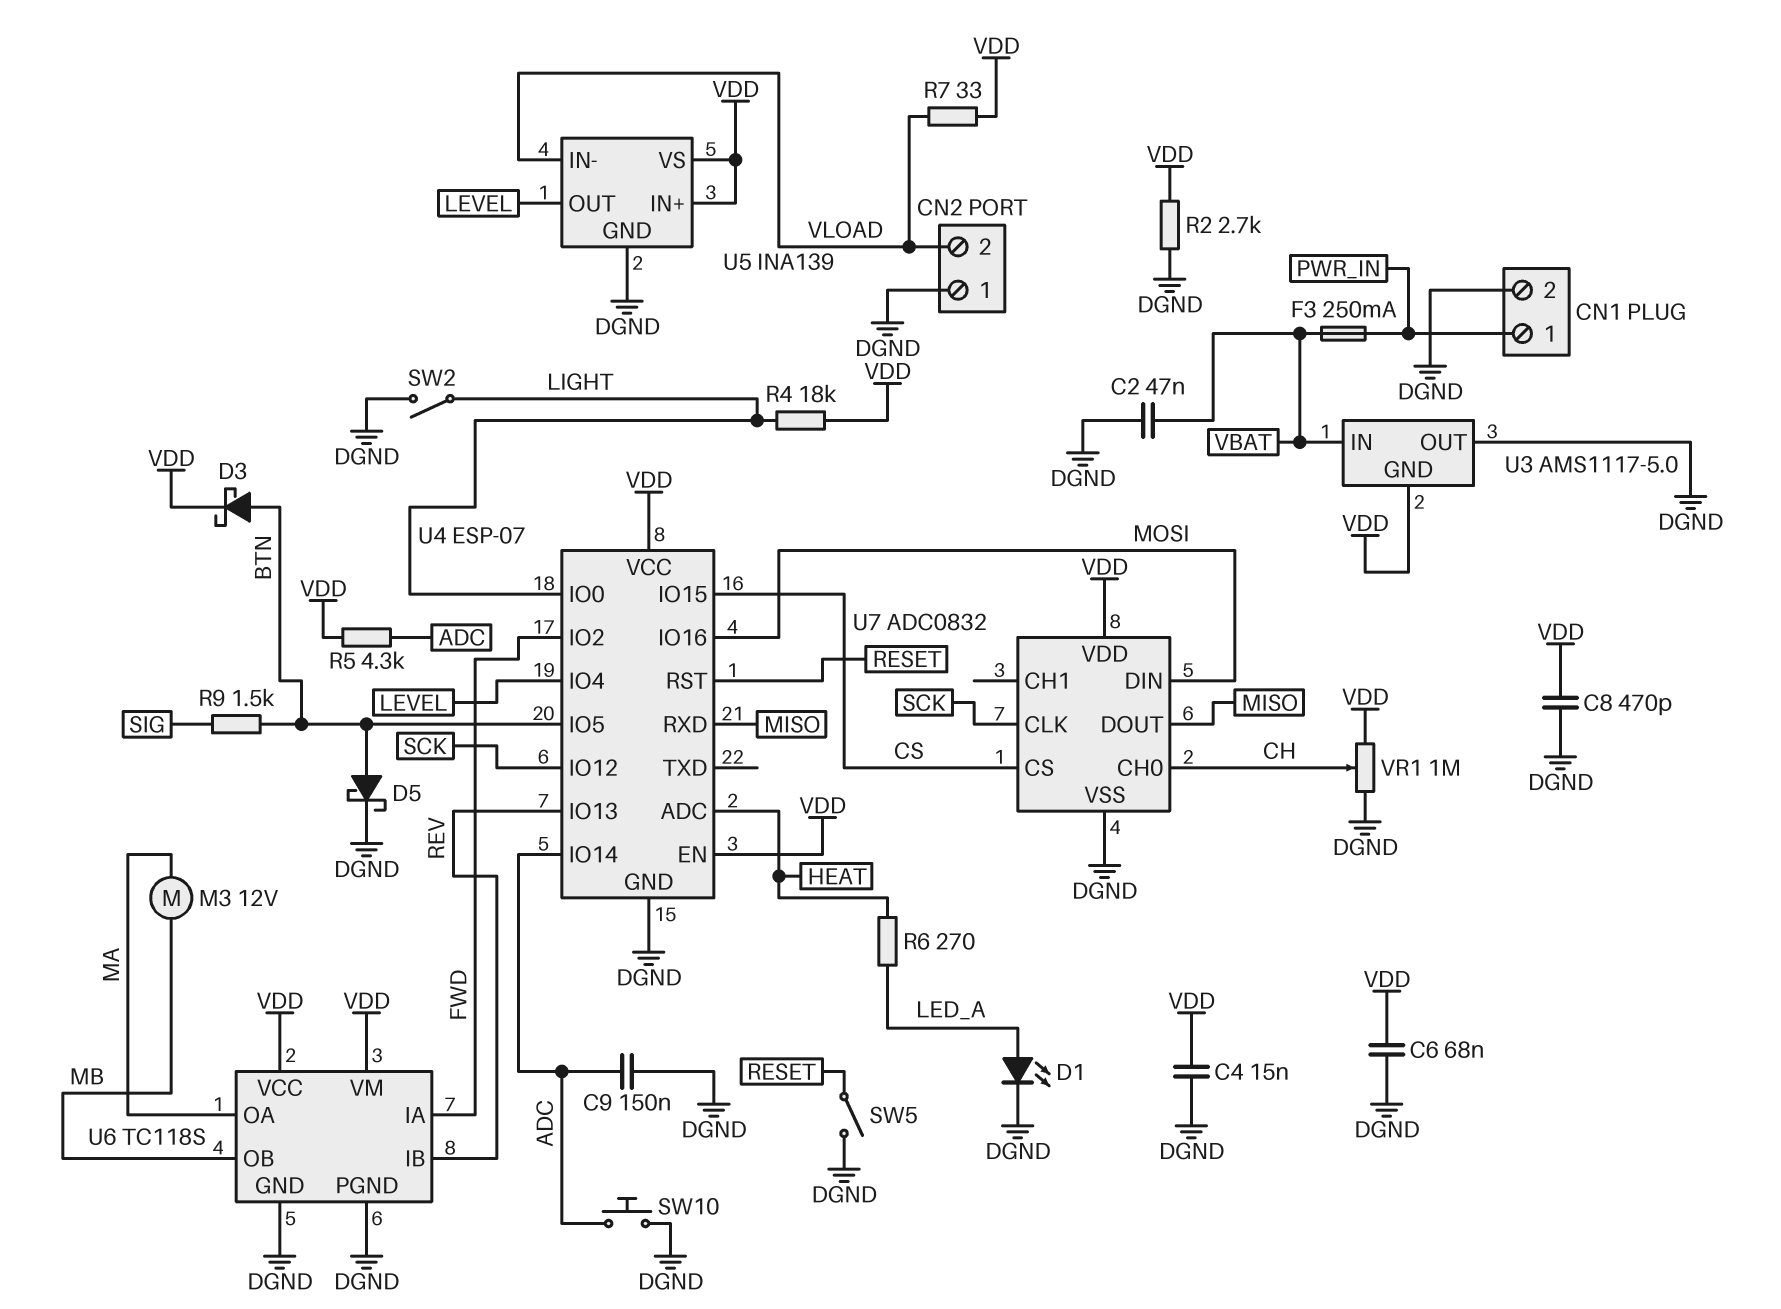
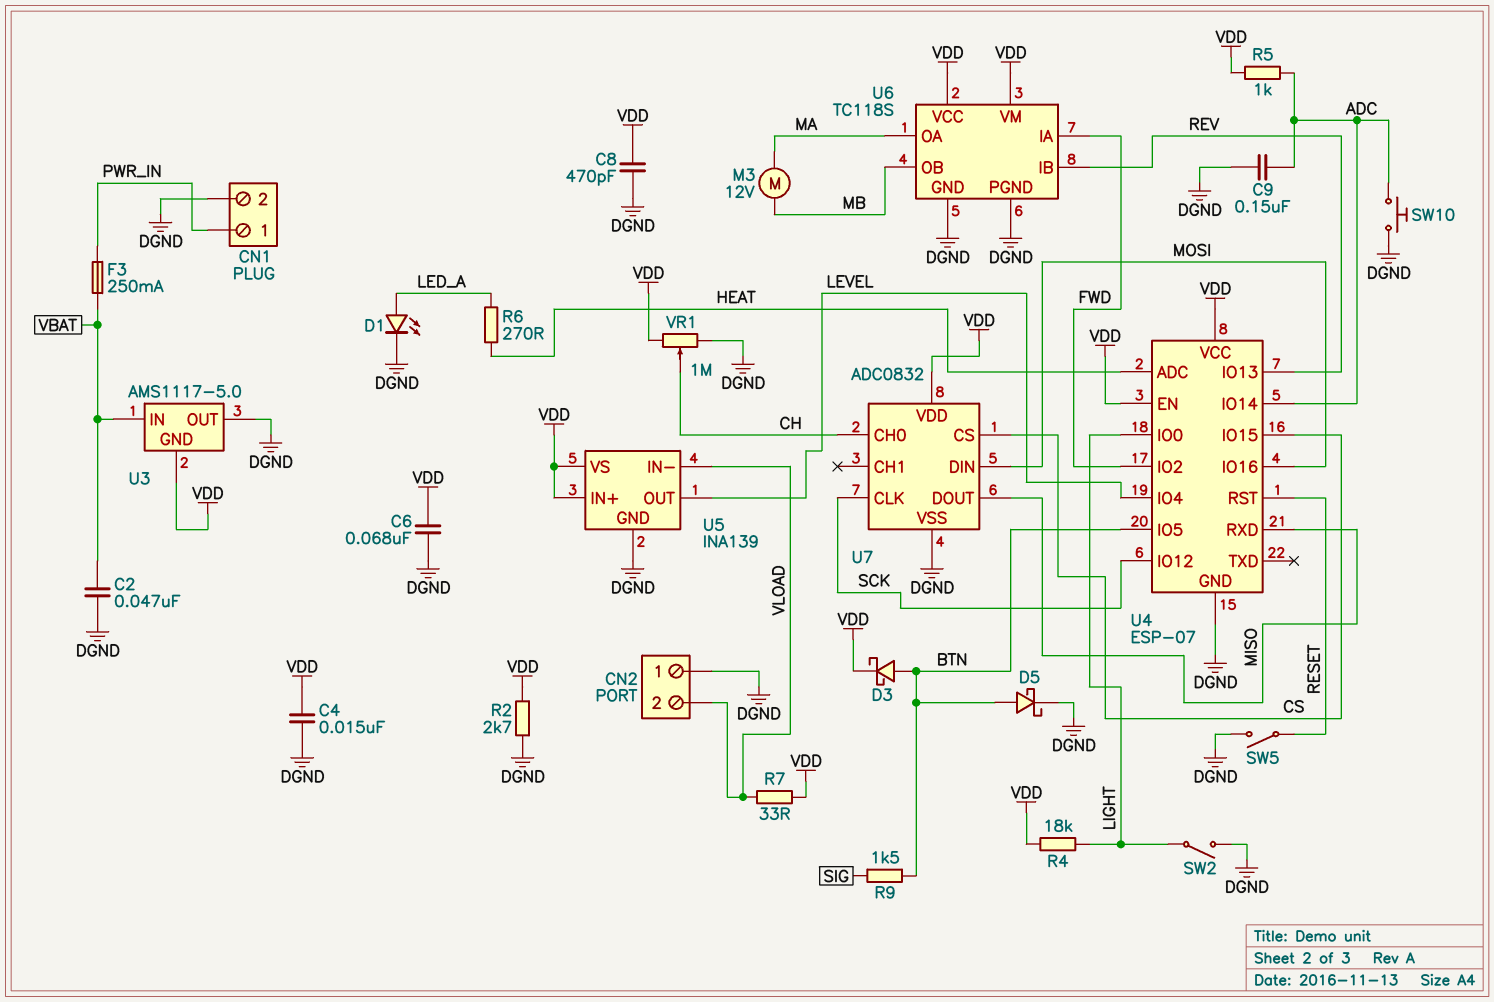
R5: 4.3k (ADC, VDD) -> 1k (ADC, VDD)

